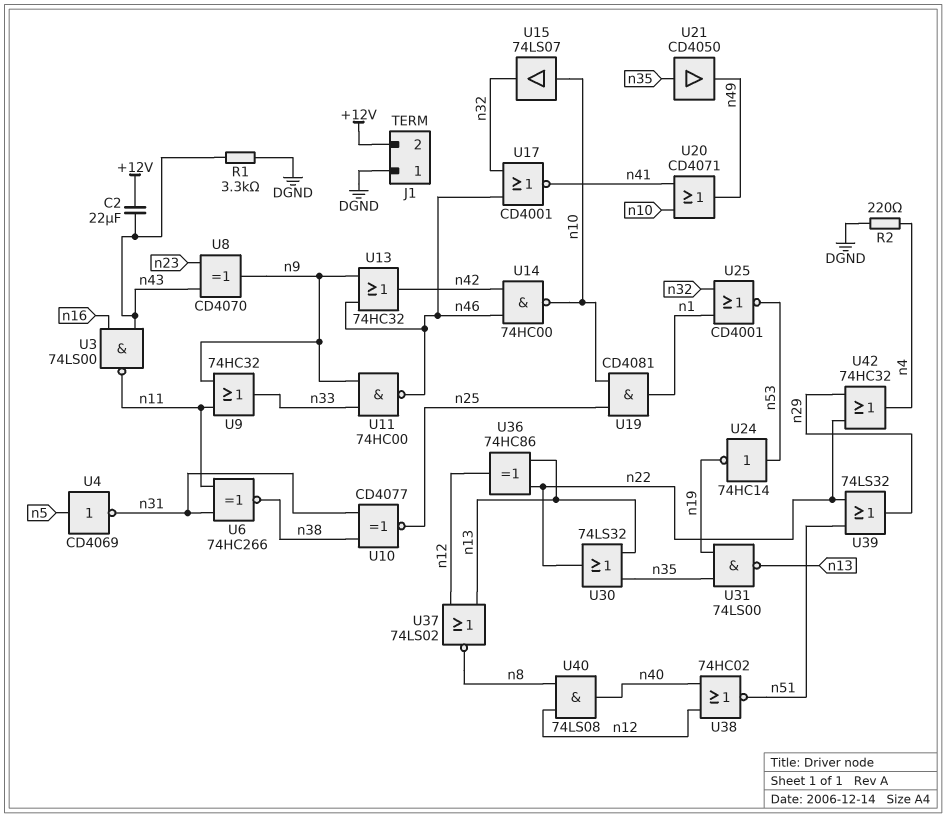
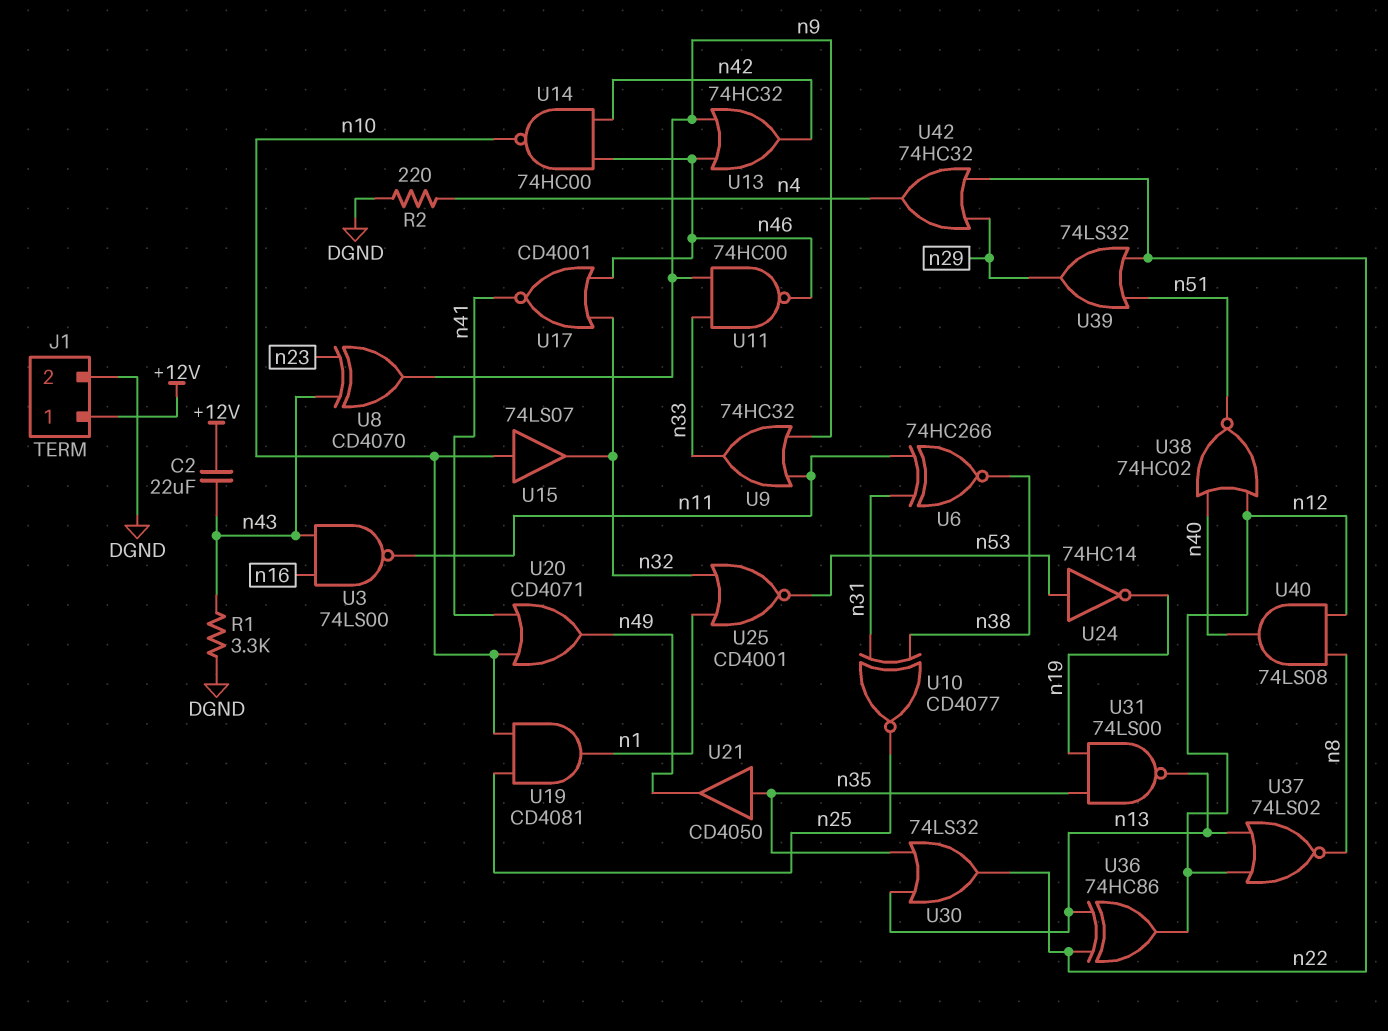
J1 pin 1: DGND -> +12V
J1 pin 2: +12V -> DGND
U4: NOT CD4069 (in n5, out n31) -> none

